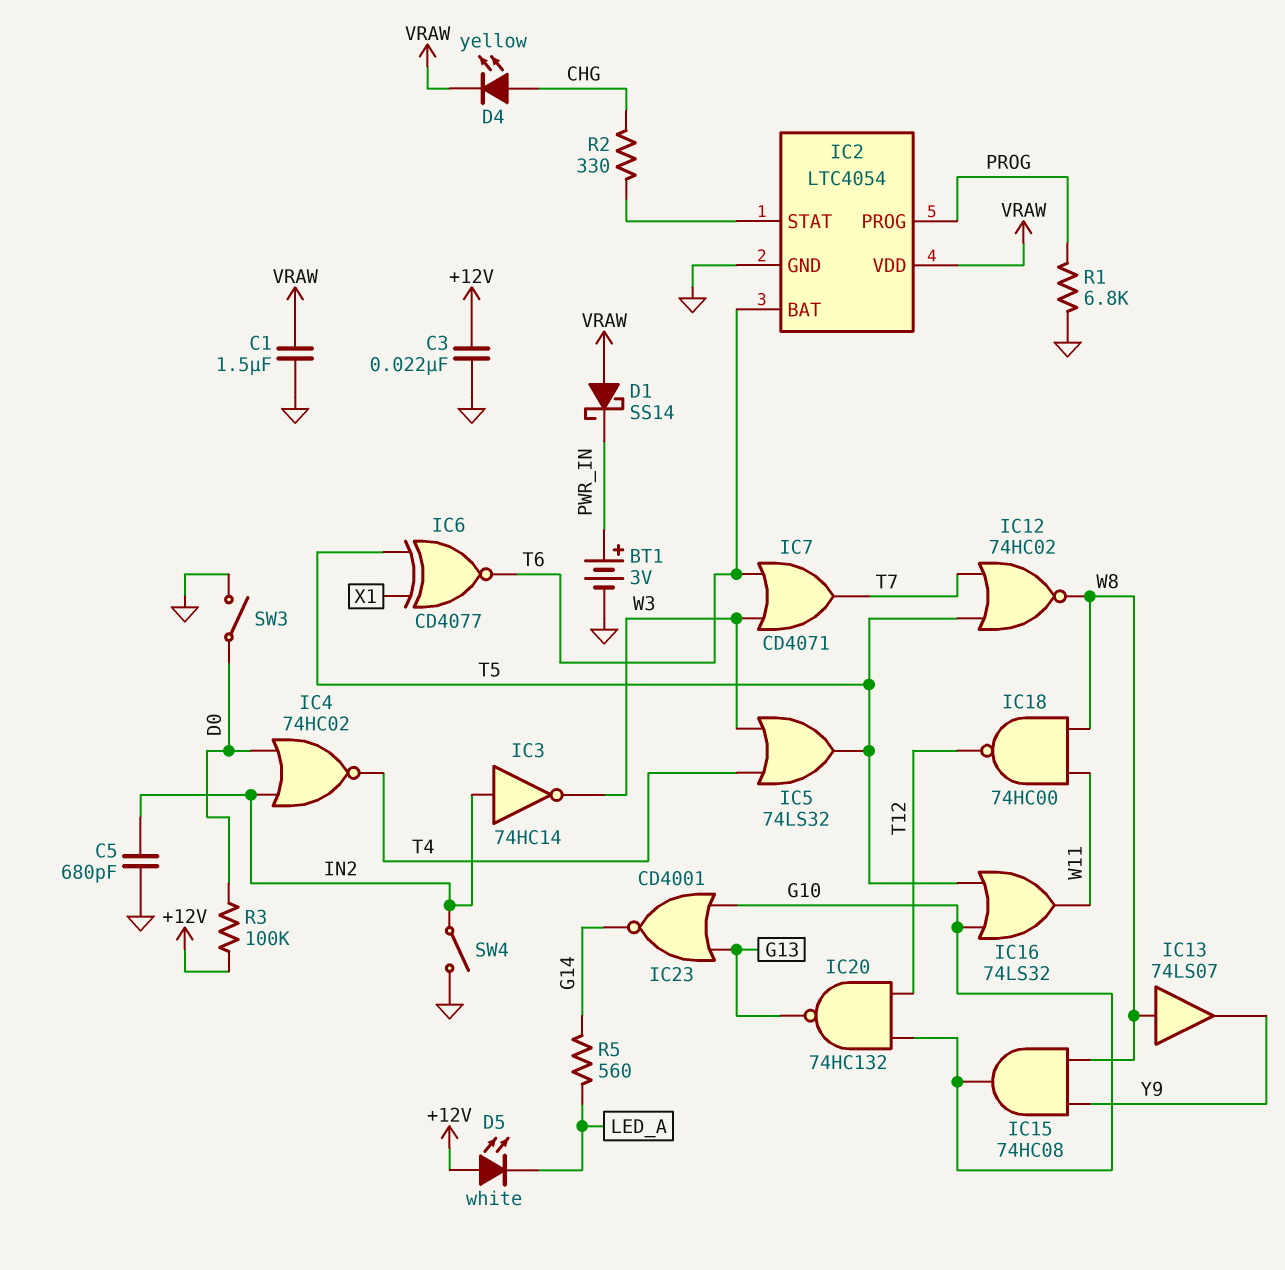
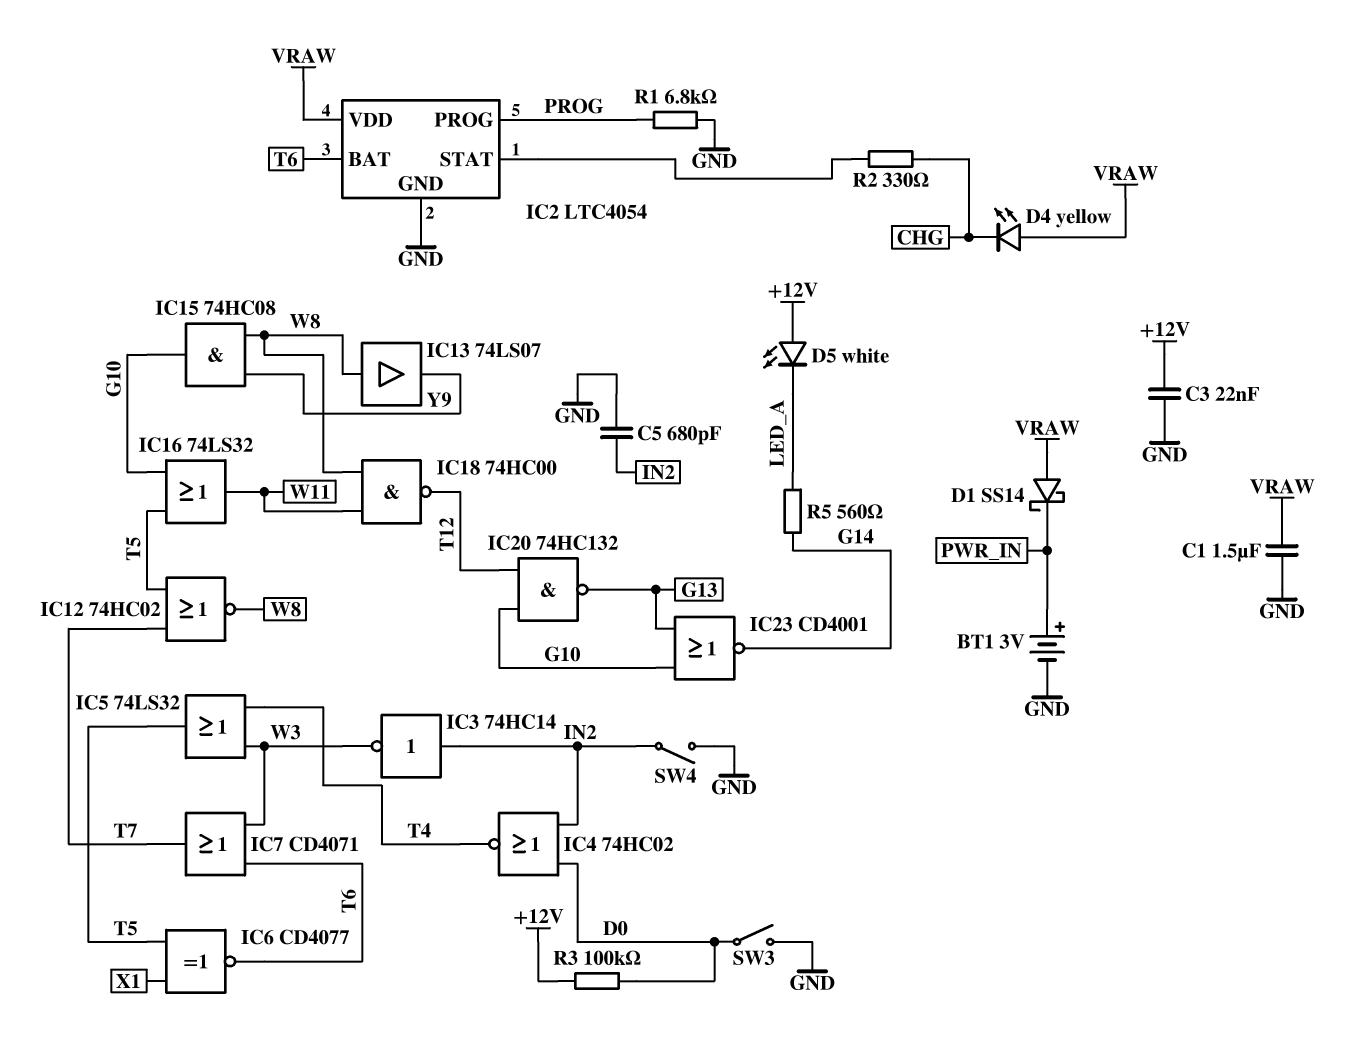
D4: LED yellow (A CHG, K VRAW) -> LED yellow (A VRAW, K CHG)

